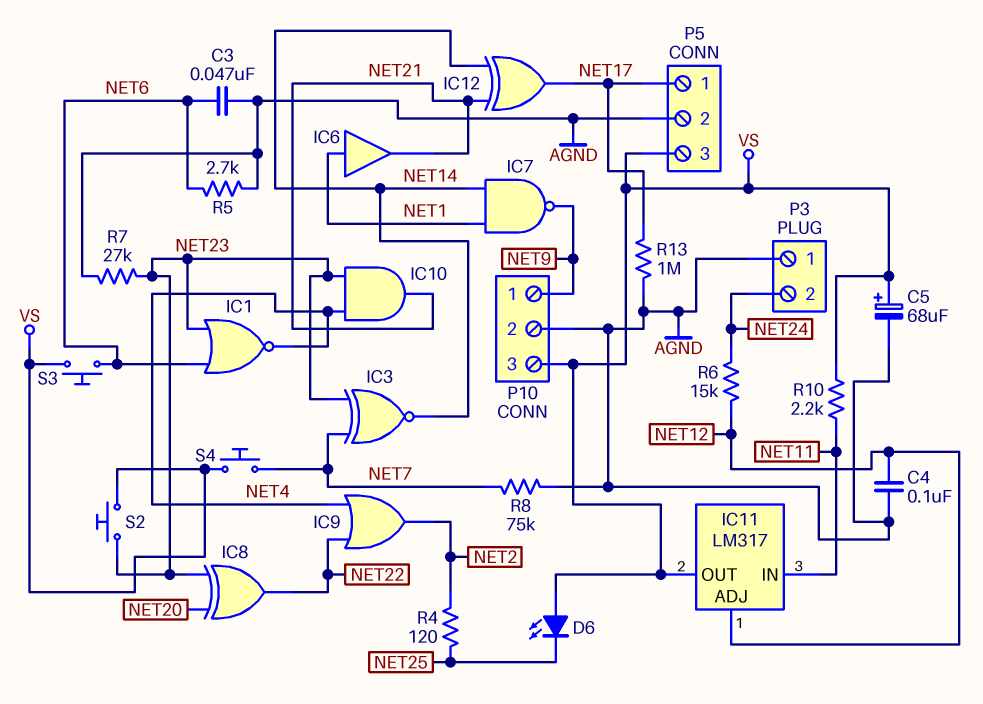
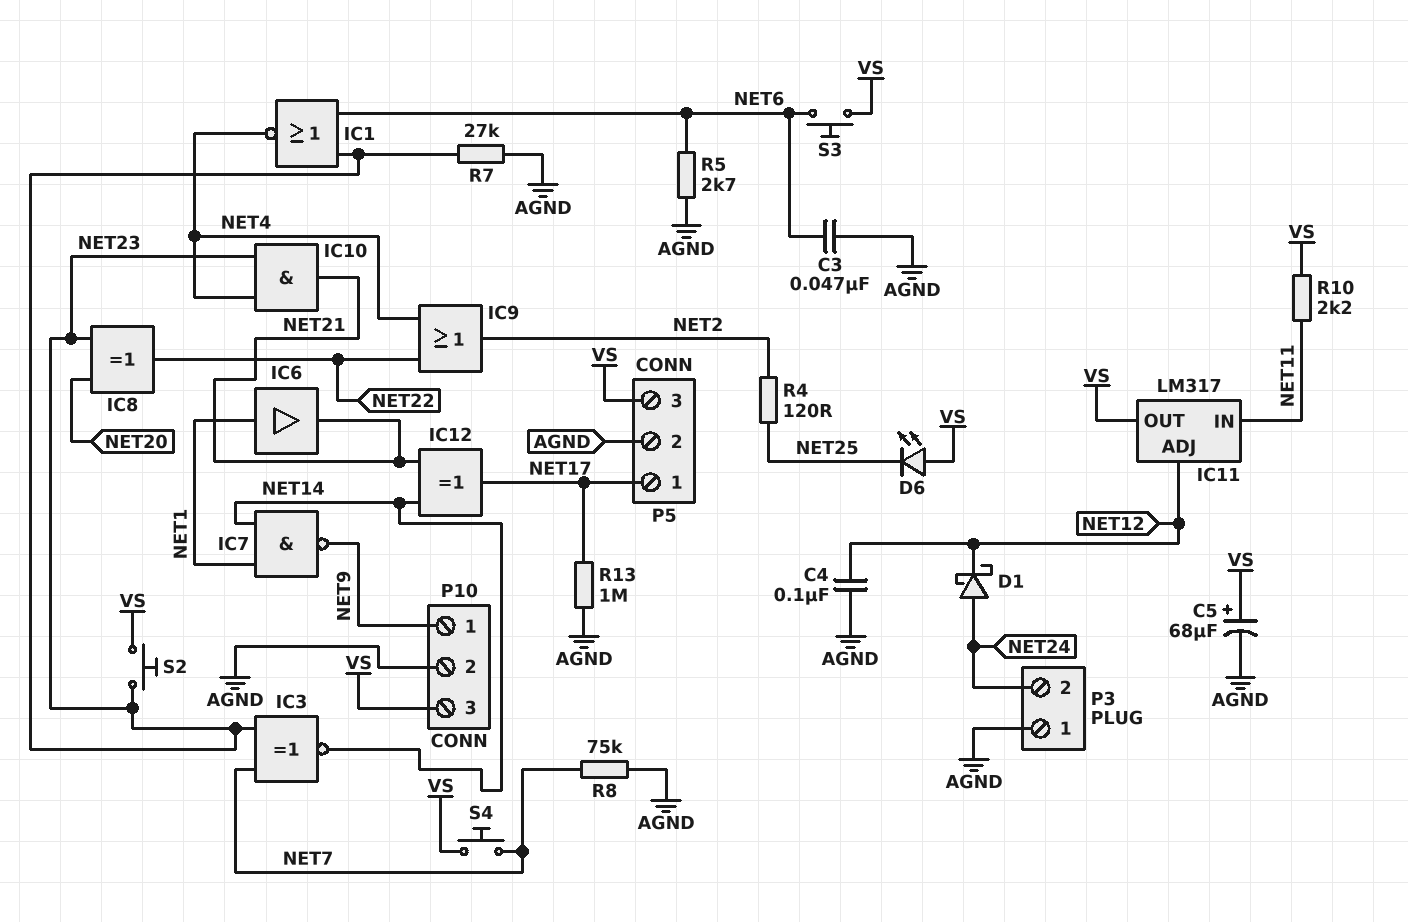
D1: none -> schottky (A NET24, K NET12)
R6: 15k (NET12, NET24) -> none

